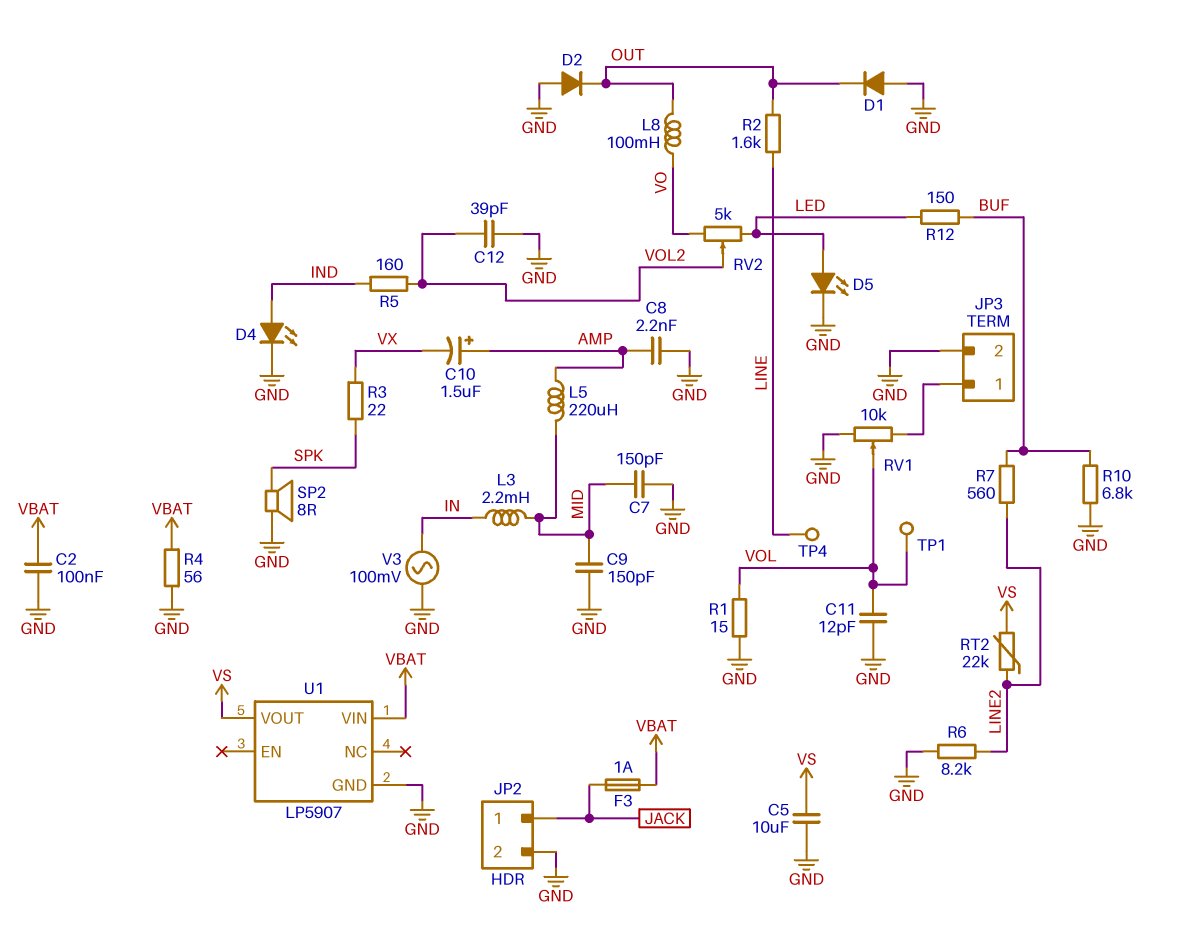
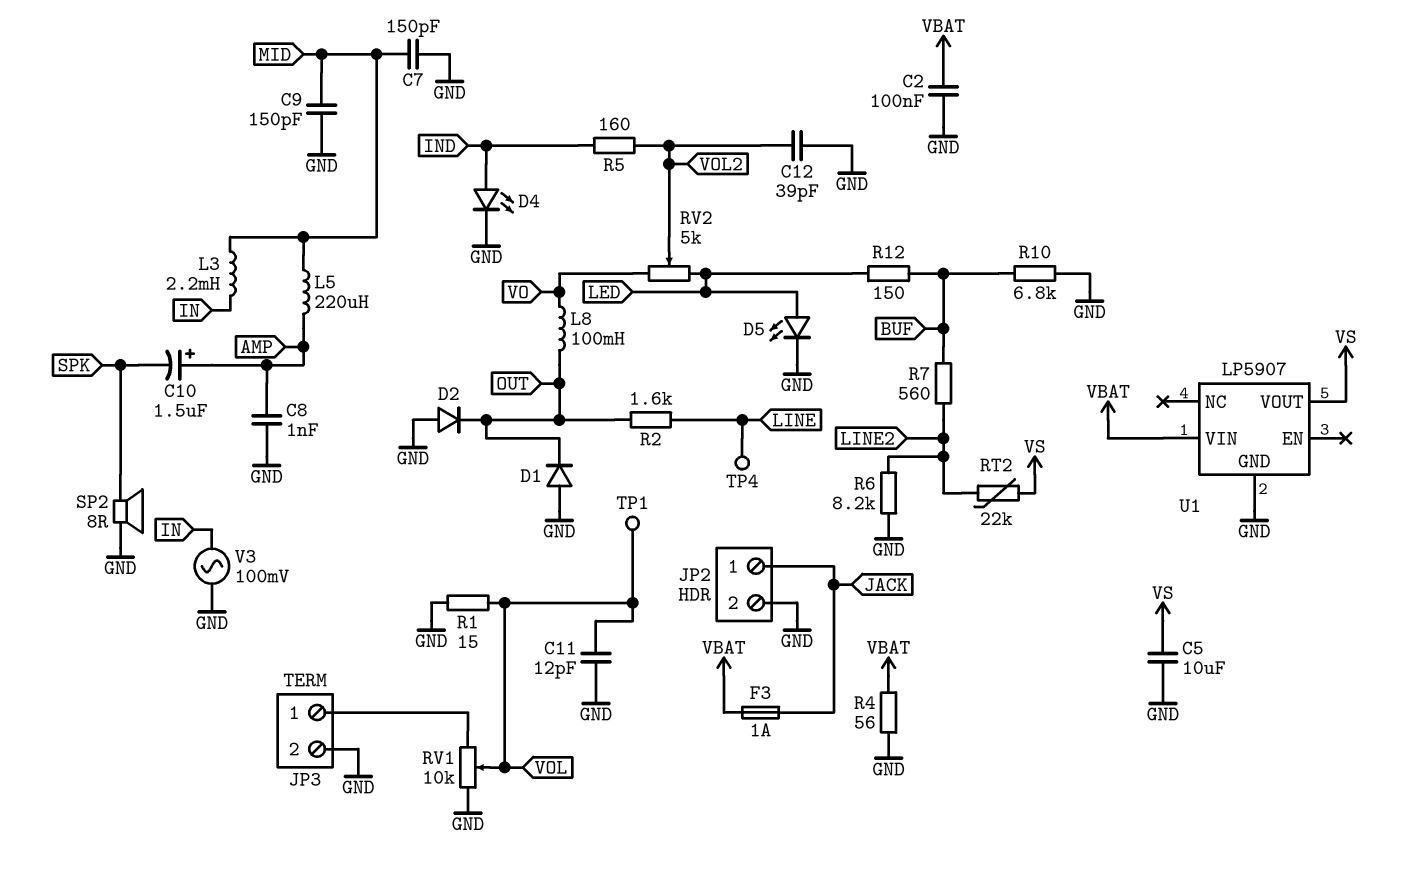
C8: 2.2nF (AMP, GND) -> 1nF (AMP, GND)
C10: 1.5uF (plus AMP, minus VX) -> 1.5uF (plus AMP, minus SPK)
R3: 22 (SPK, VX) -> none

